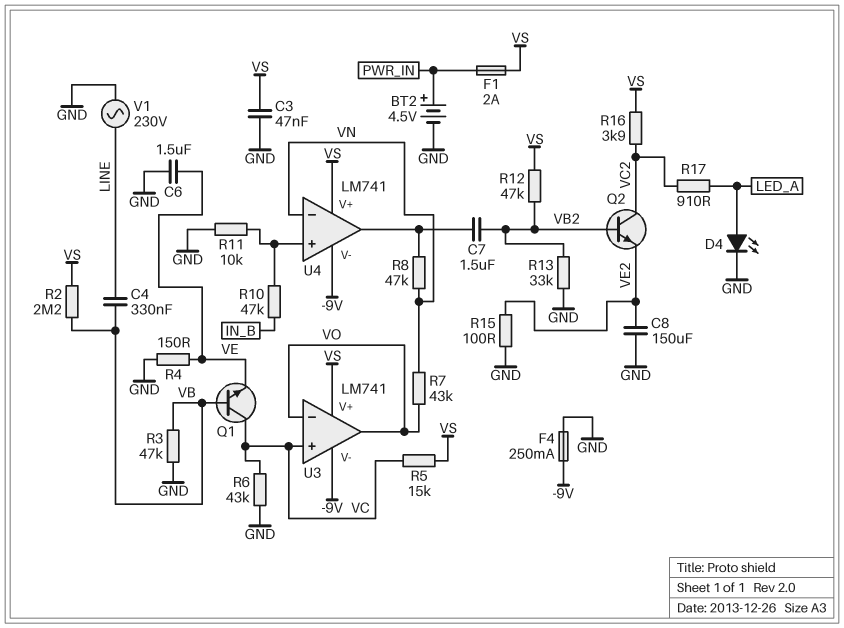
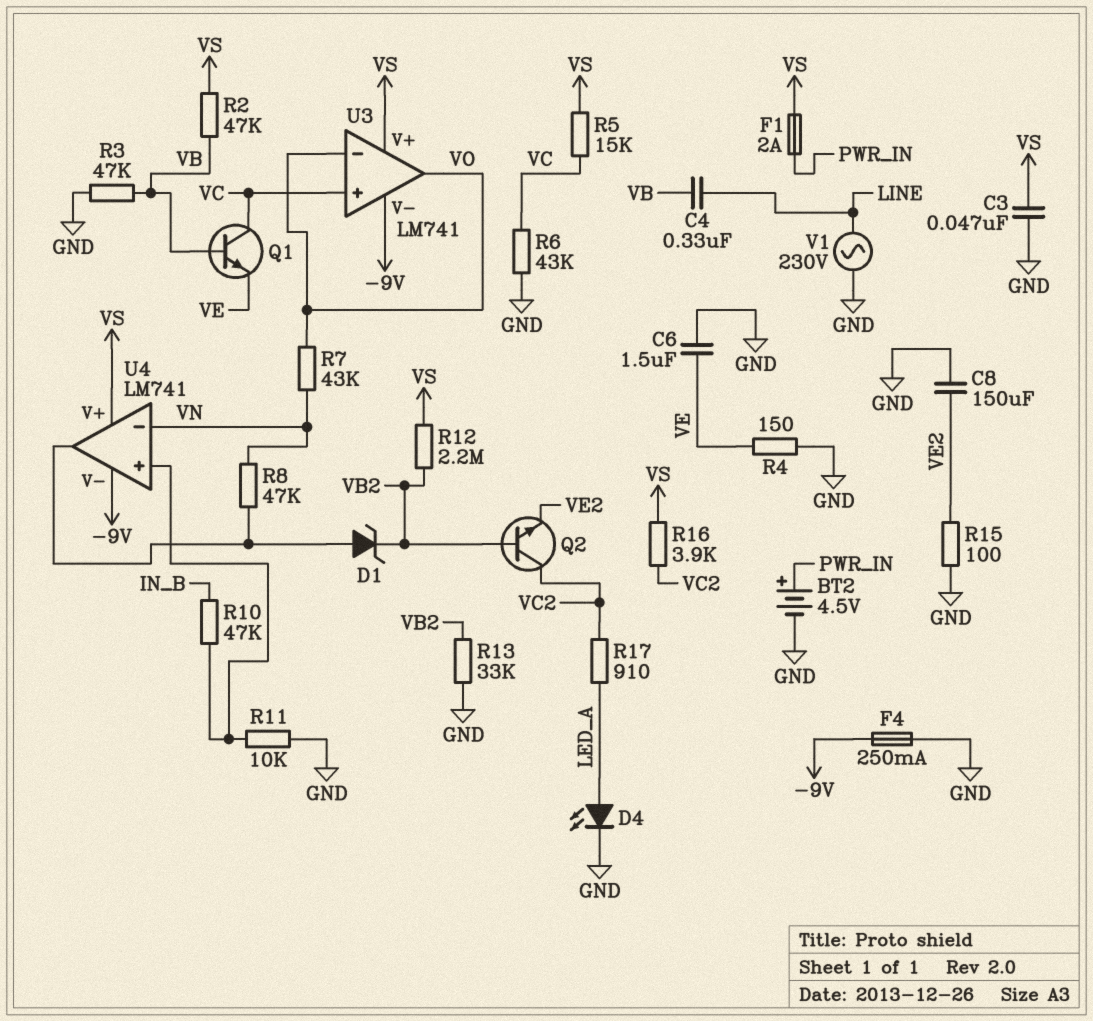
C7: 1.5uF (U4/out, VB2) -> none
D1: none -> zener (A U4/out, K VB2)
R2: 2.2M (VB, VS) -> 47k (VB, VS)
R12: 47k (VB2, VS) -> 2.2M (VB2, VS)

